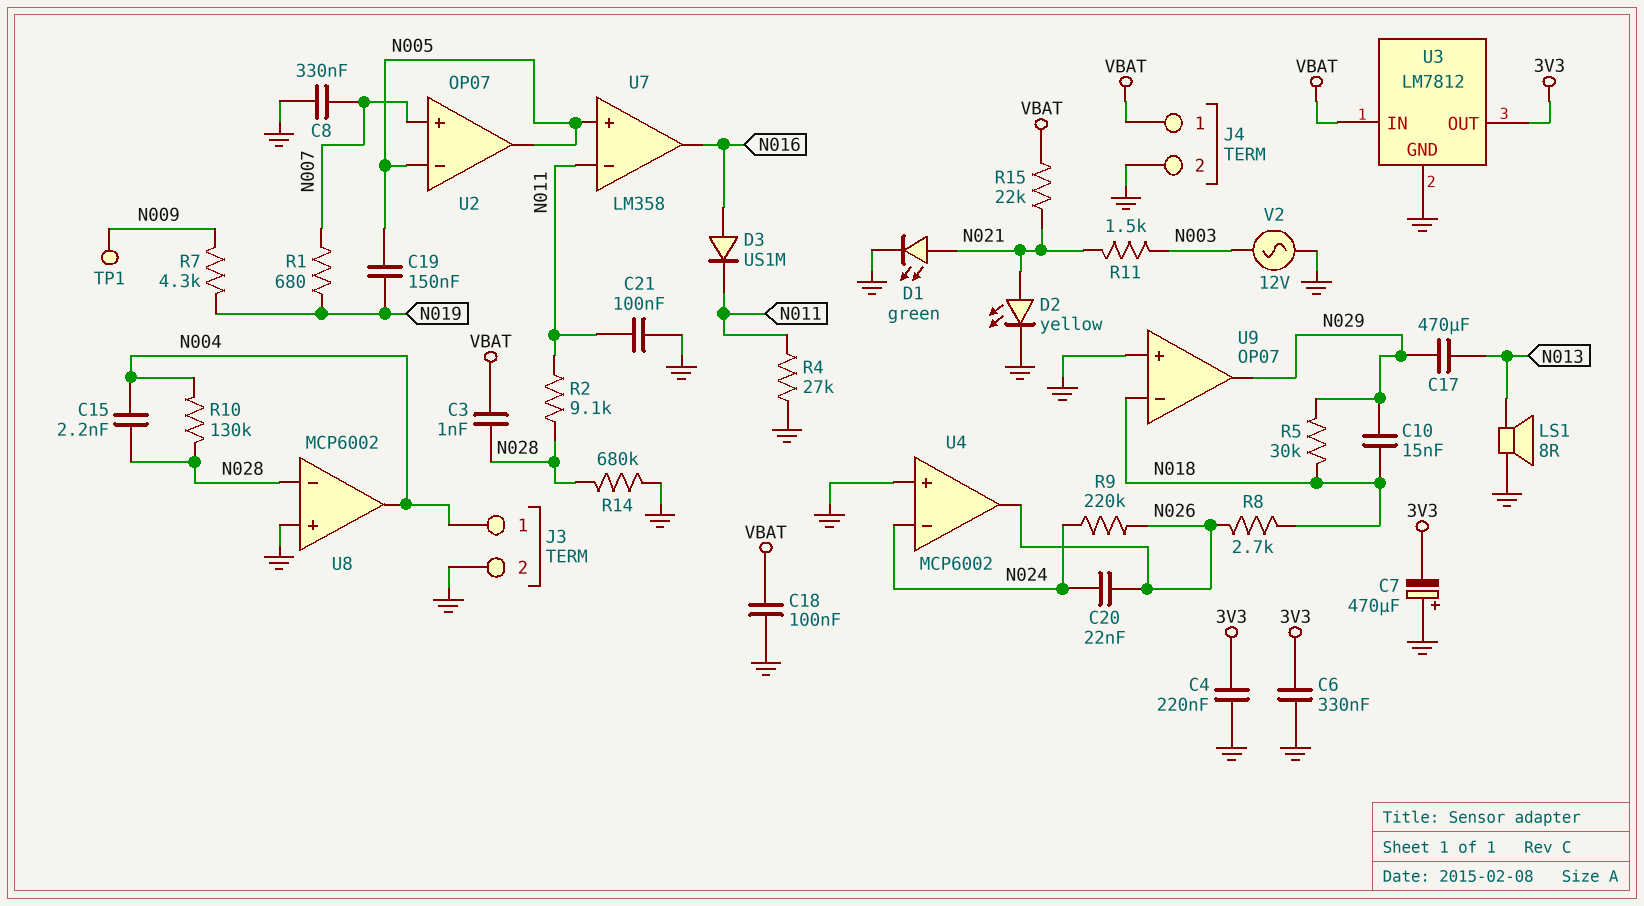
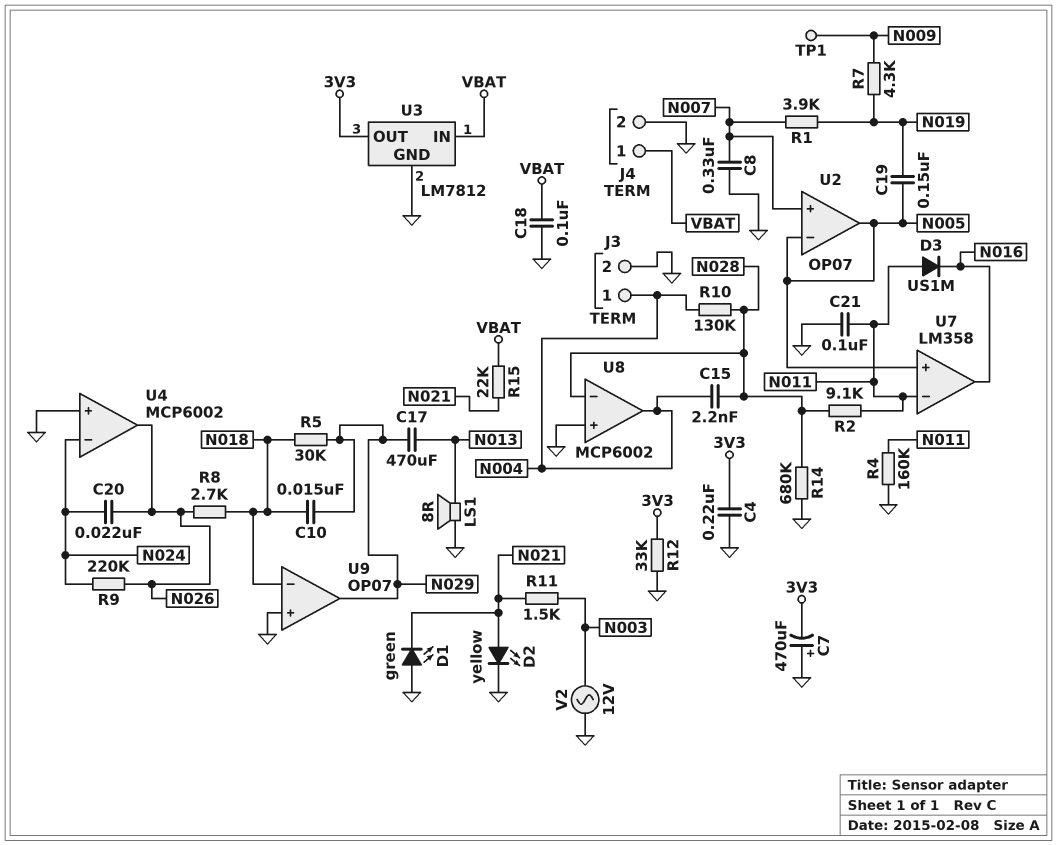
C3: 1nF (N028, VBAT) -> none
C6: 330nF (3V3, GND) -> none
D1: LED green (A N021, K GND) -> LED green (A GND, K N021)
D3: diode US1M (A N016, K N011) -> diode US1M (A N011, K N016)
R1: 680 (N007, N019) -> 3.9k (N007, N019)
R4: 27k (GND, N011) -> 160k (GND, N011)
R12: none -> 33k (3V3, GND)

